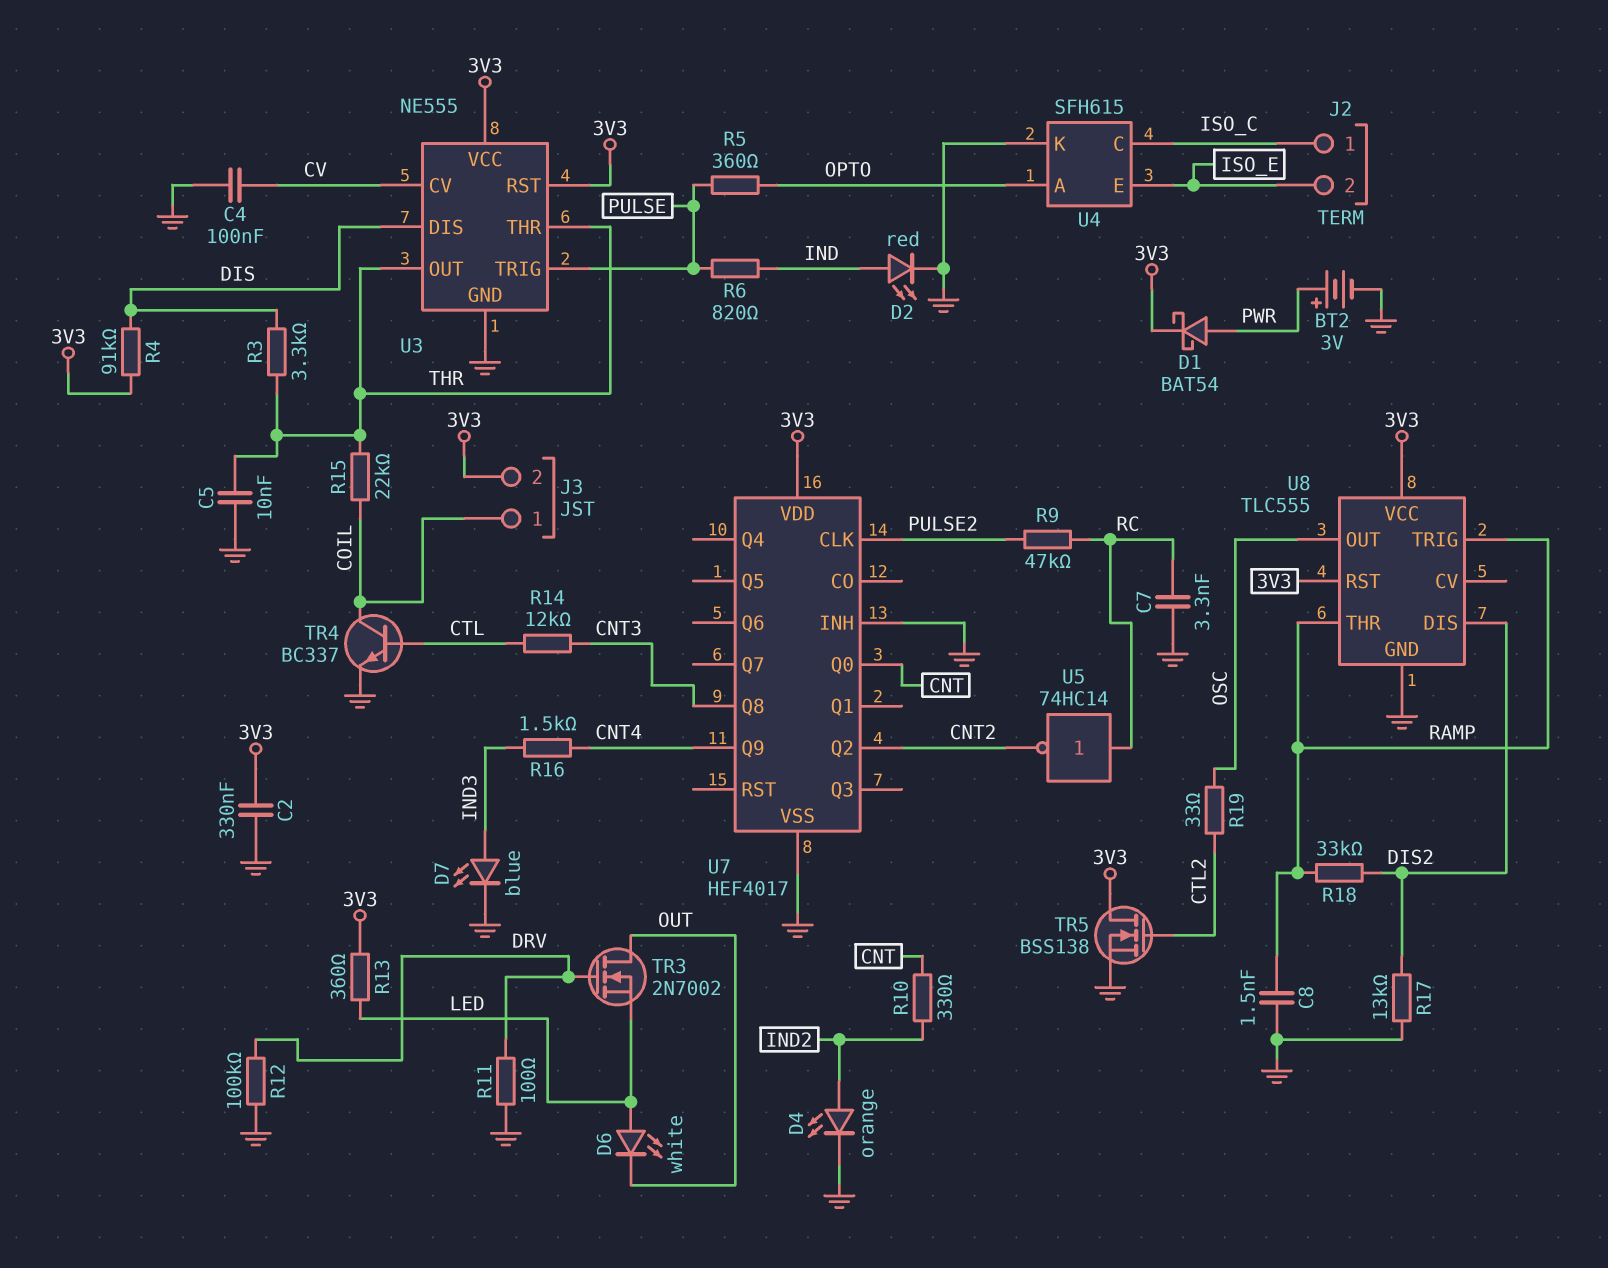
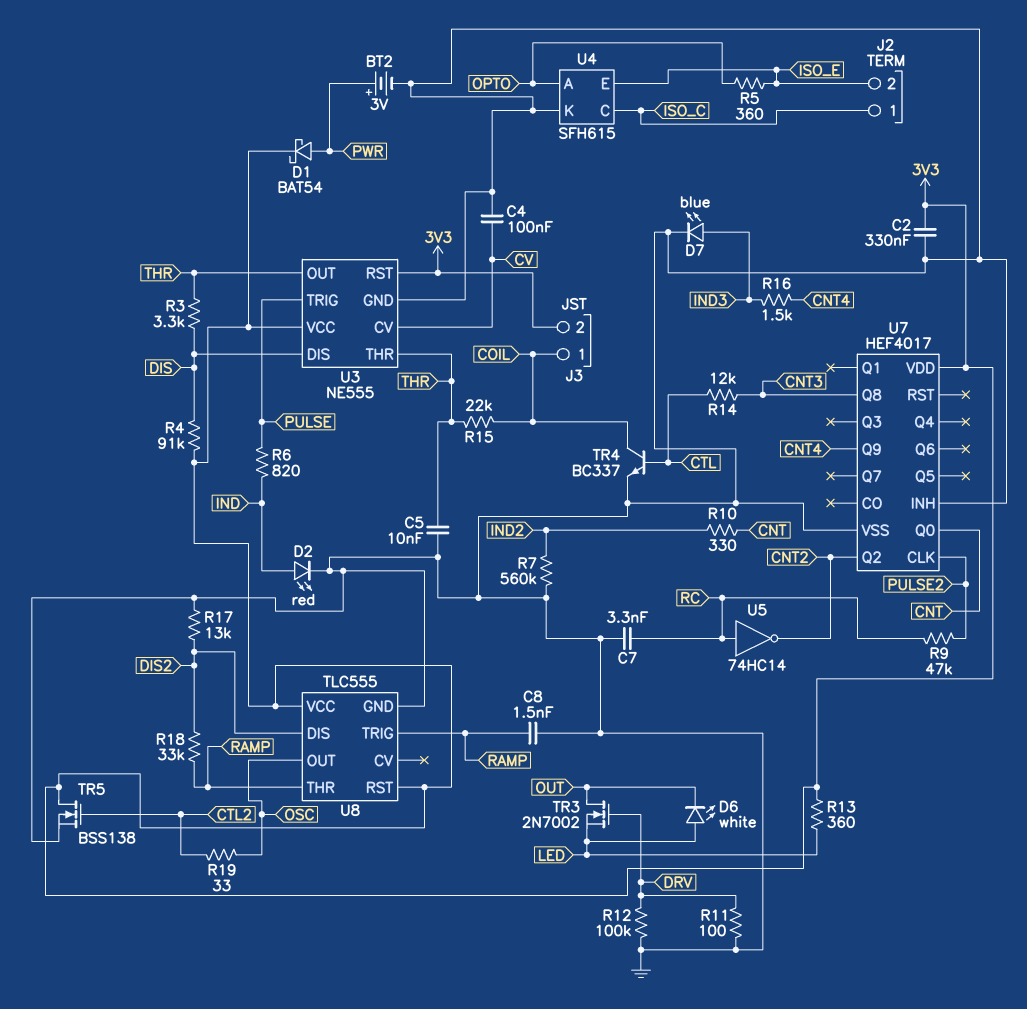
D4: LED orange (A IND2, K GND) -> none
R5: 360 (OPTO, PULSE) -> 360 (ISO_E, OPTO)
R7: none -> 560k (GND, IND2)

